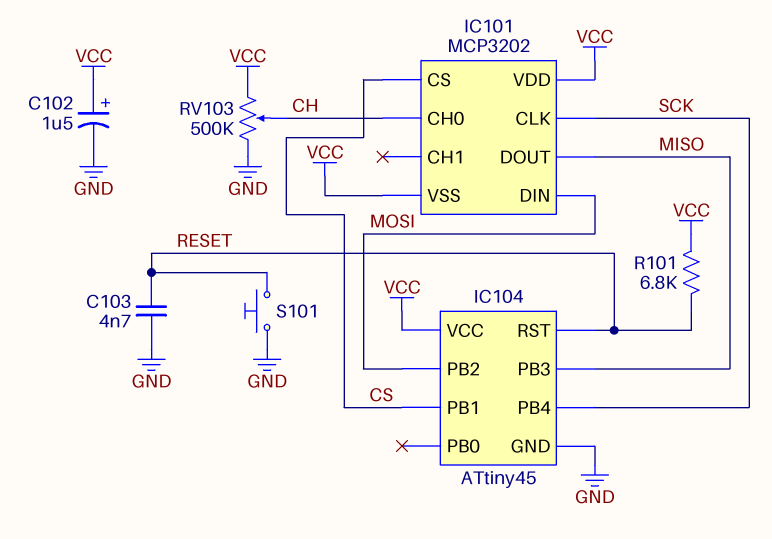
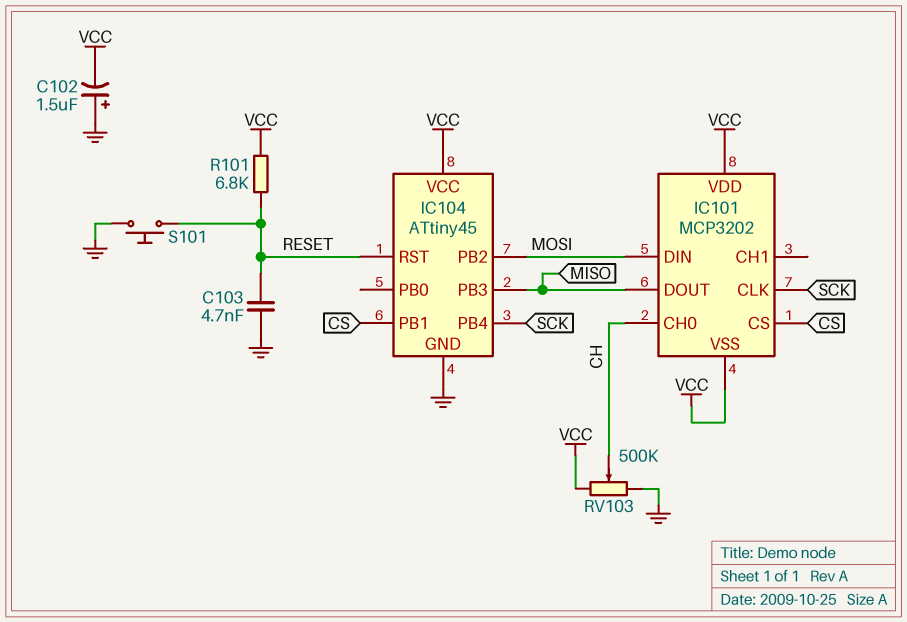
C102: 1.5uF (plus VCC, minus GND) -> 1.5uF (plus GND, minus VCC)

